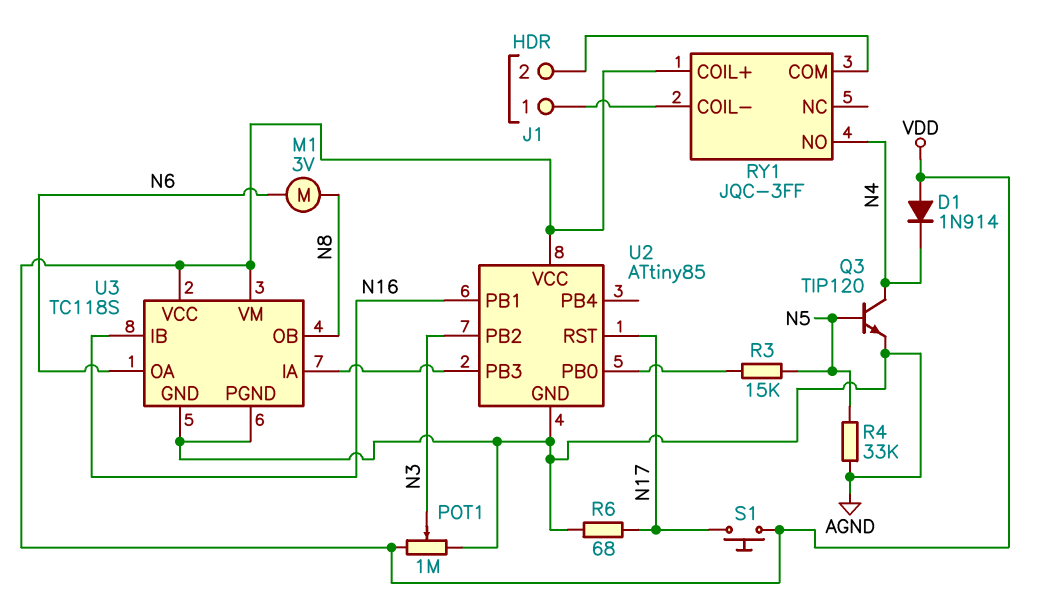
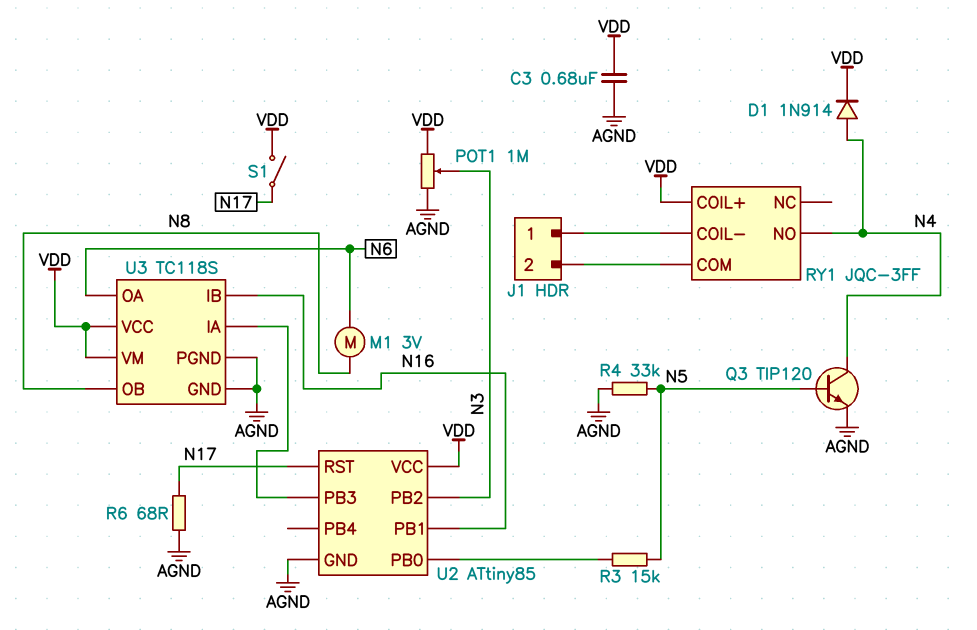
C3: none -> 680nF (AGND, VDD)
D1: diode 1N914 (A VDD, K N4) -> diode 1N914 (A N4, K VDD)
S1: button (N17, VDD) -> switch (N17, VDD)

